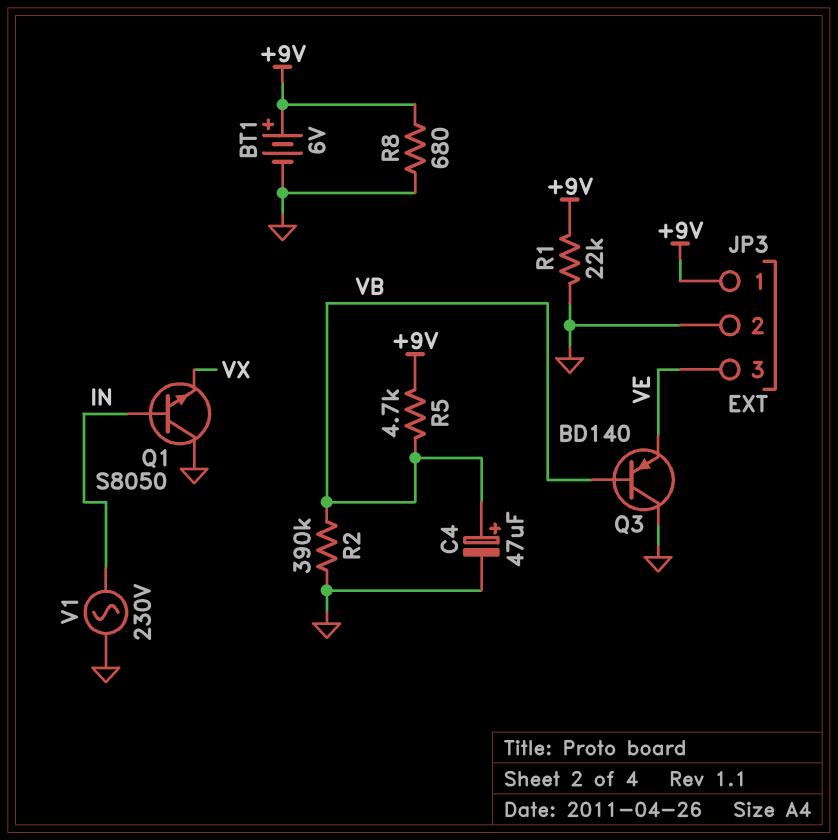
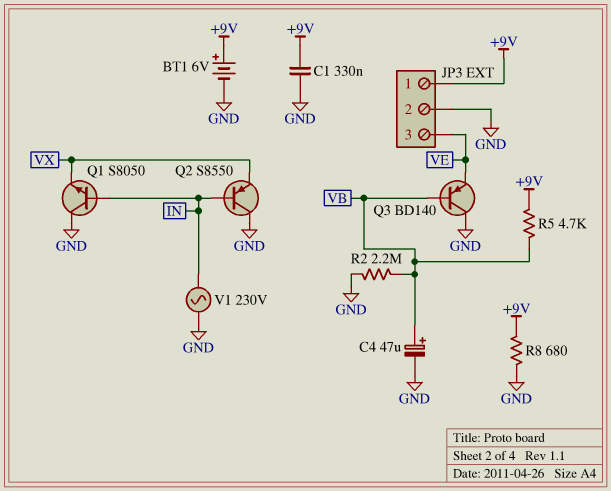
C1: none -> 330nF (+9V, GND)
Q2: none -> PNP S8550 (B IN, C GND, E VX)
R1: 22k (+9V, GND) -> none
R2: 390k (GND, VB) -> 2.2M (GND, VB)

